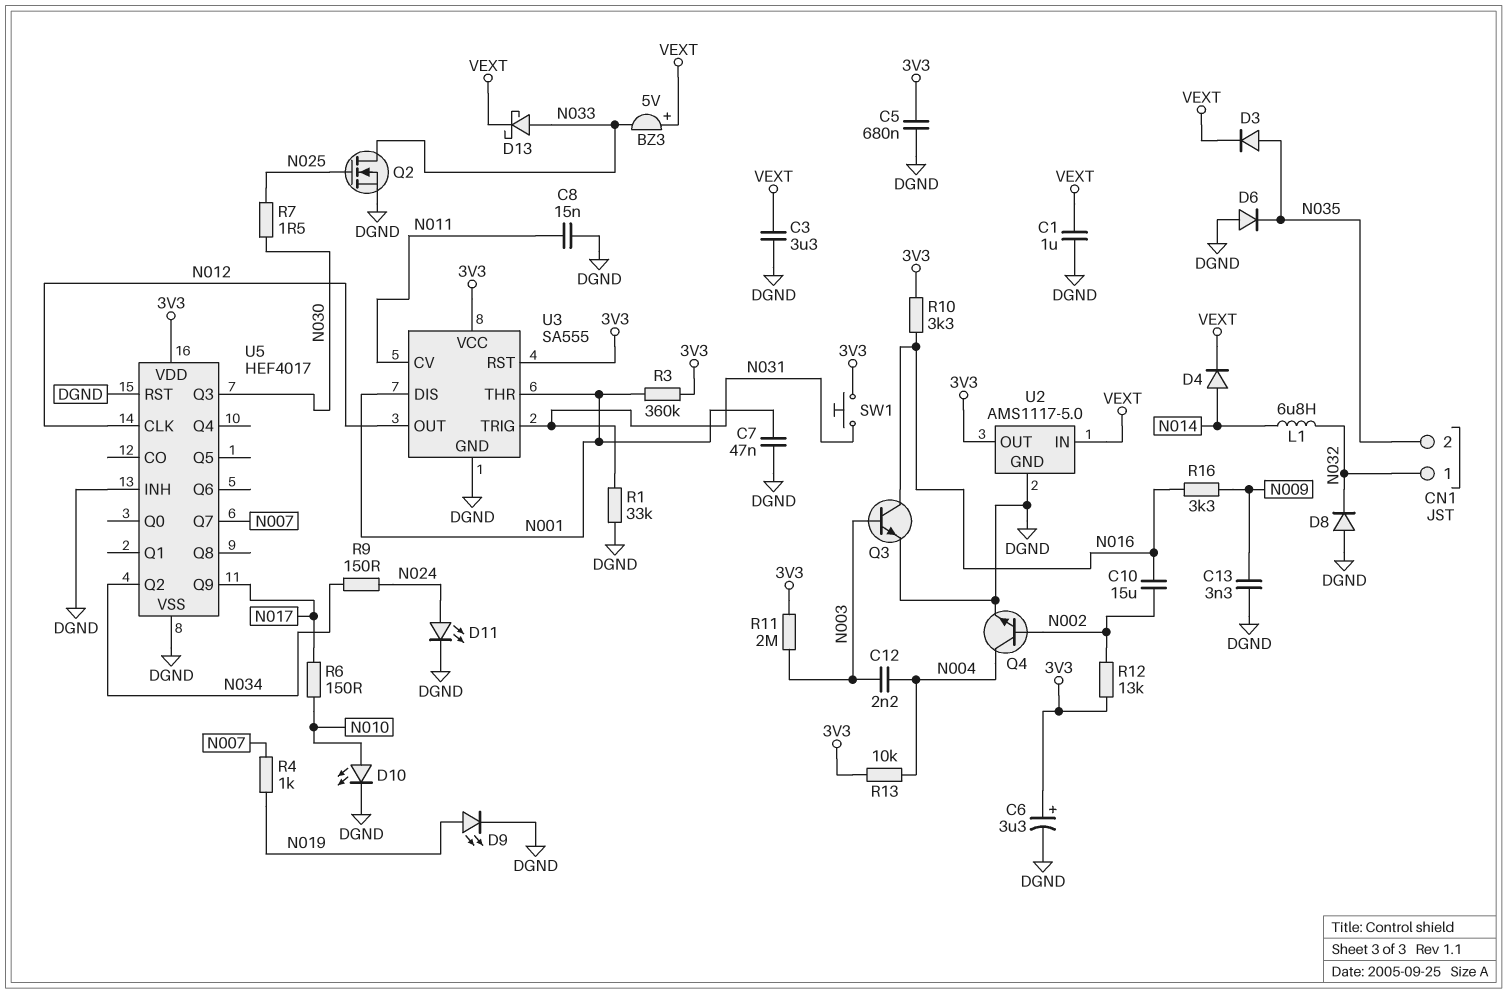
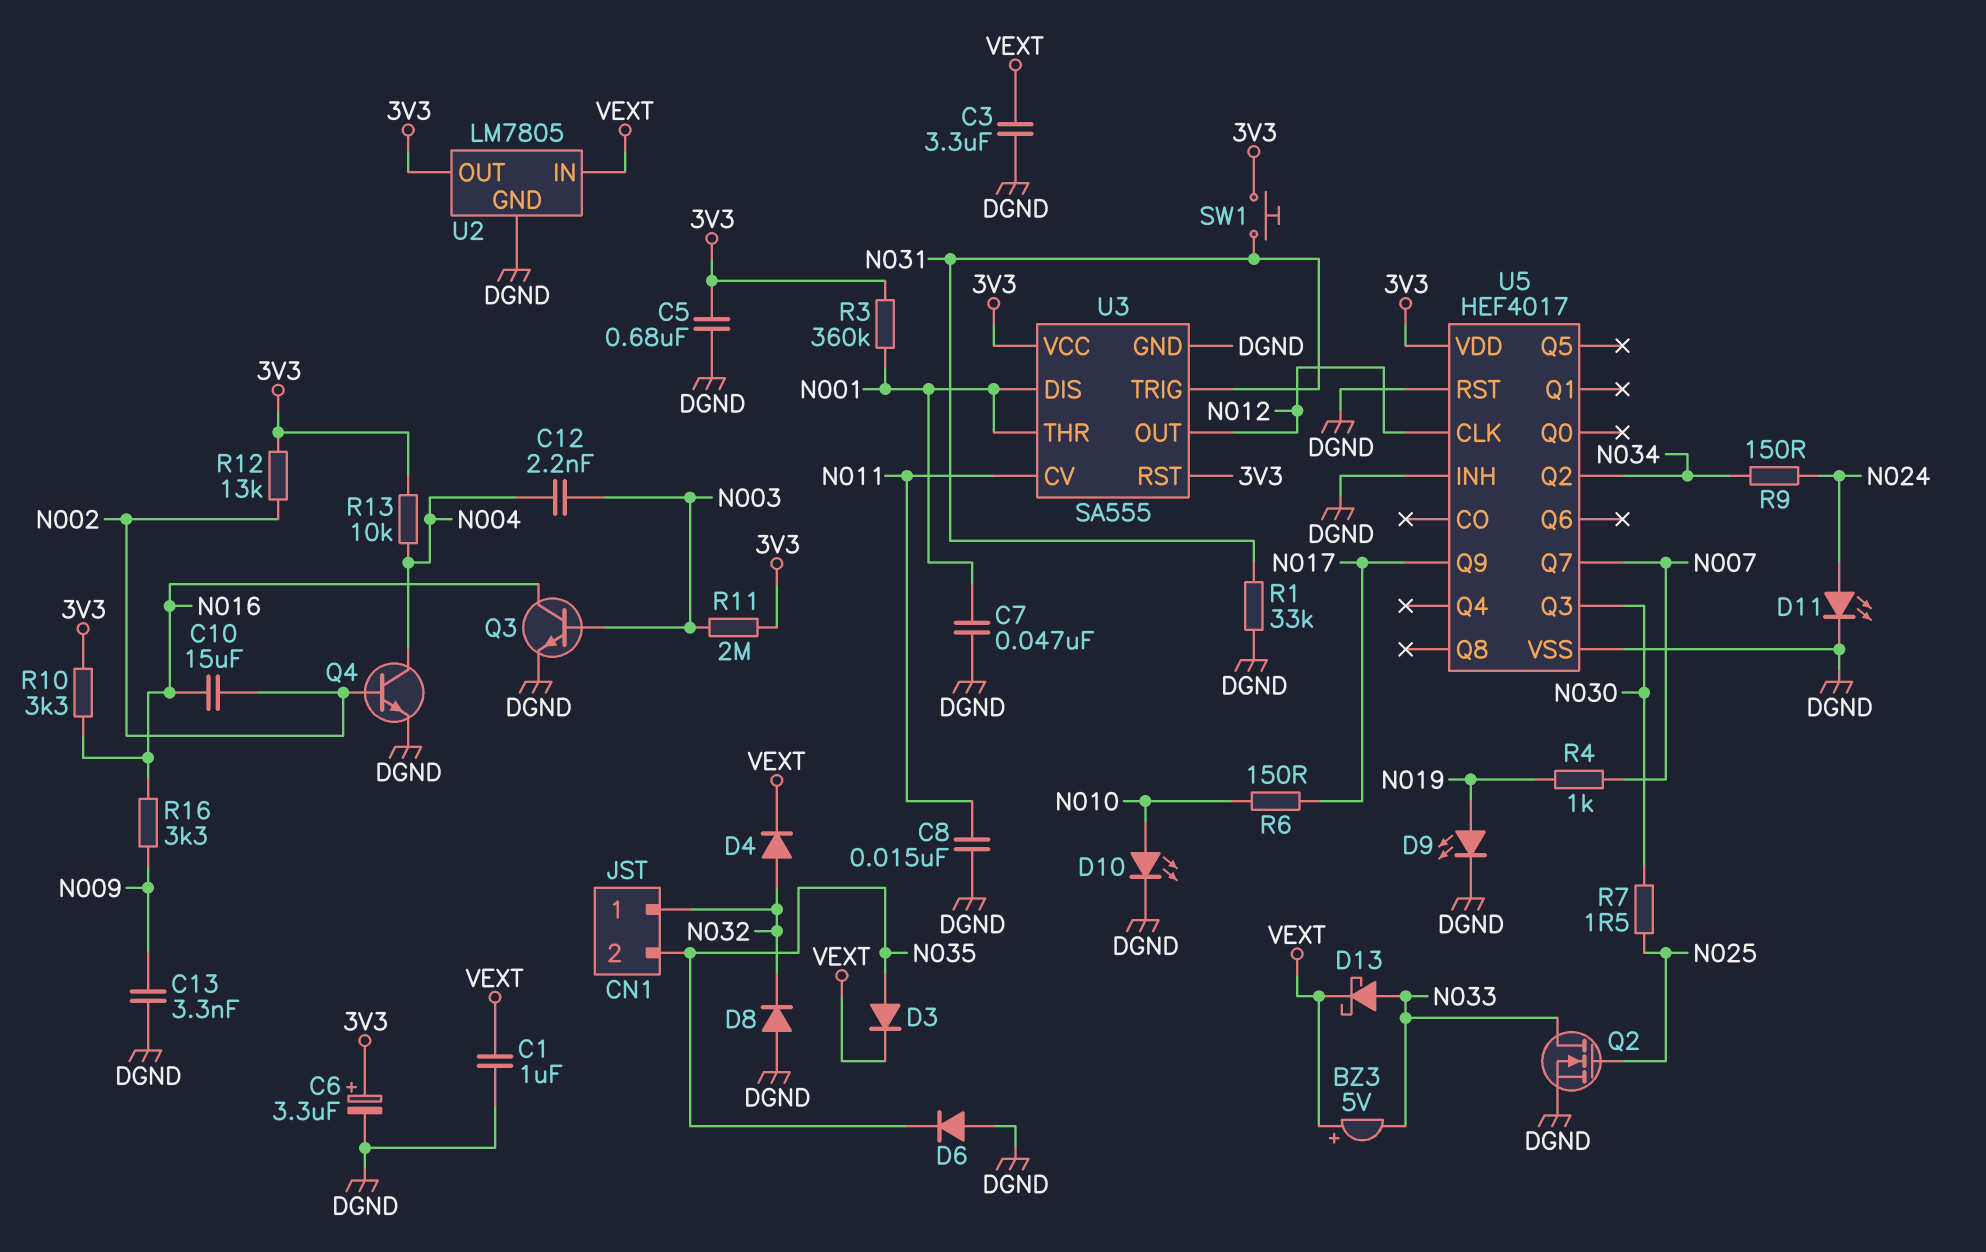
D4: diode (A N014, K VEXT) -> diode (A N032, K VEXT)
L1: 6.8uH (N014, N032) -> none
U2: AMS1117-5.0 -> LM7805

